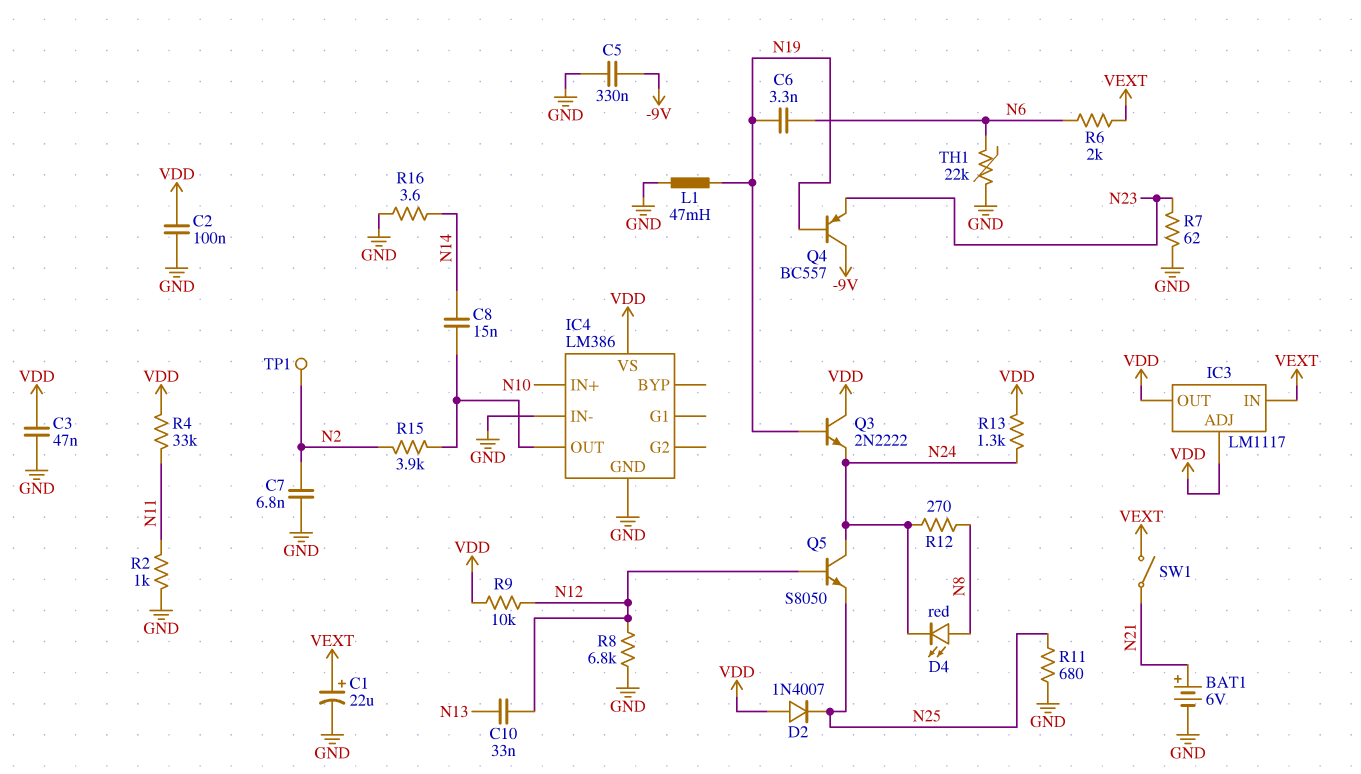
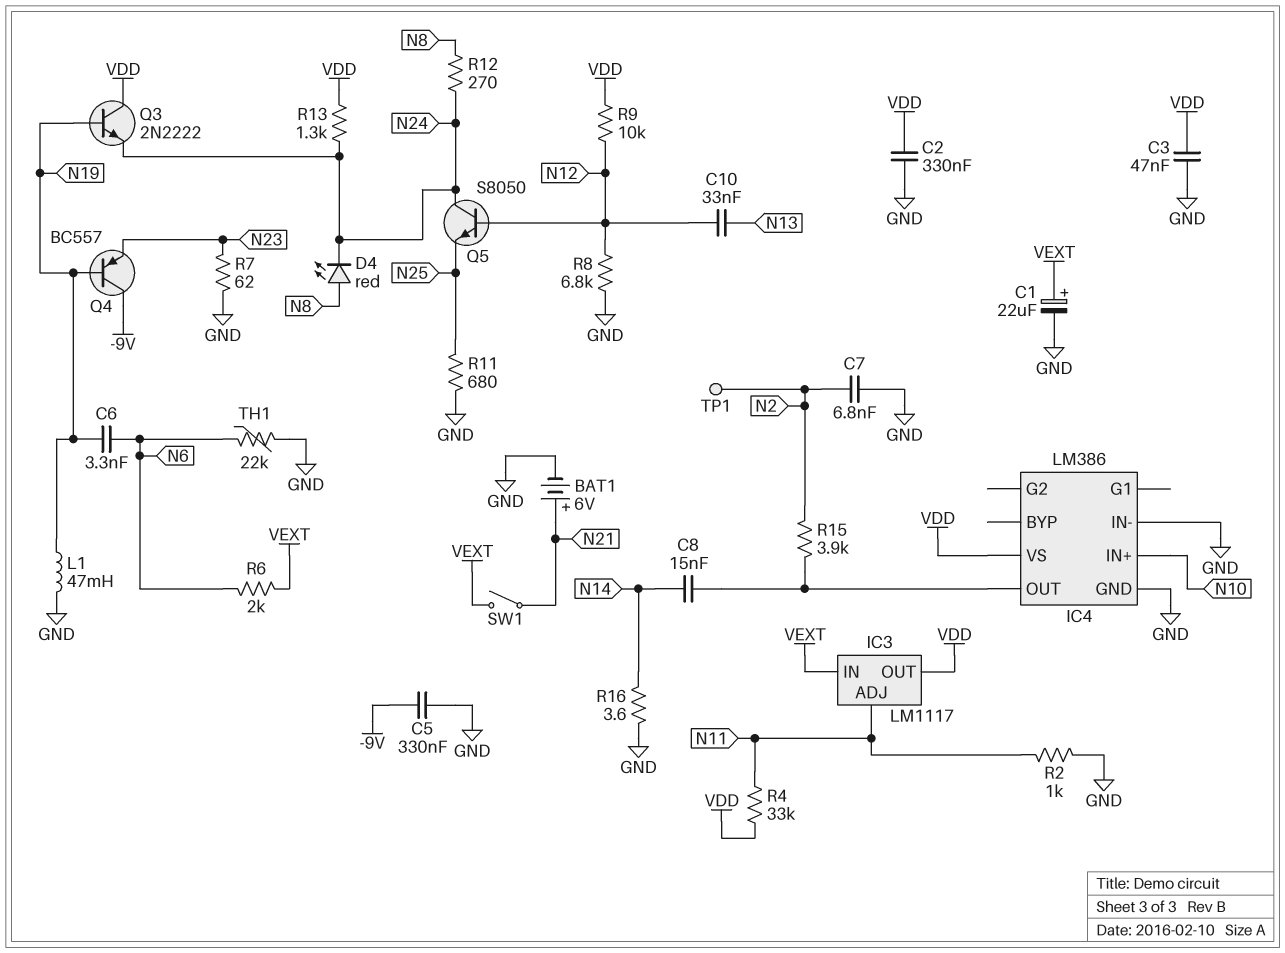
C2: 100nF (GND, VDD) -> 330nF (GND, VDD)
D2: diode 1N4007 (A VDD, K N25) -> none
IC3 pin ADJ: VDD -> N11

